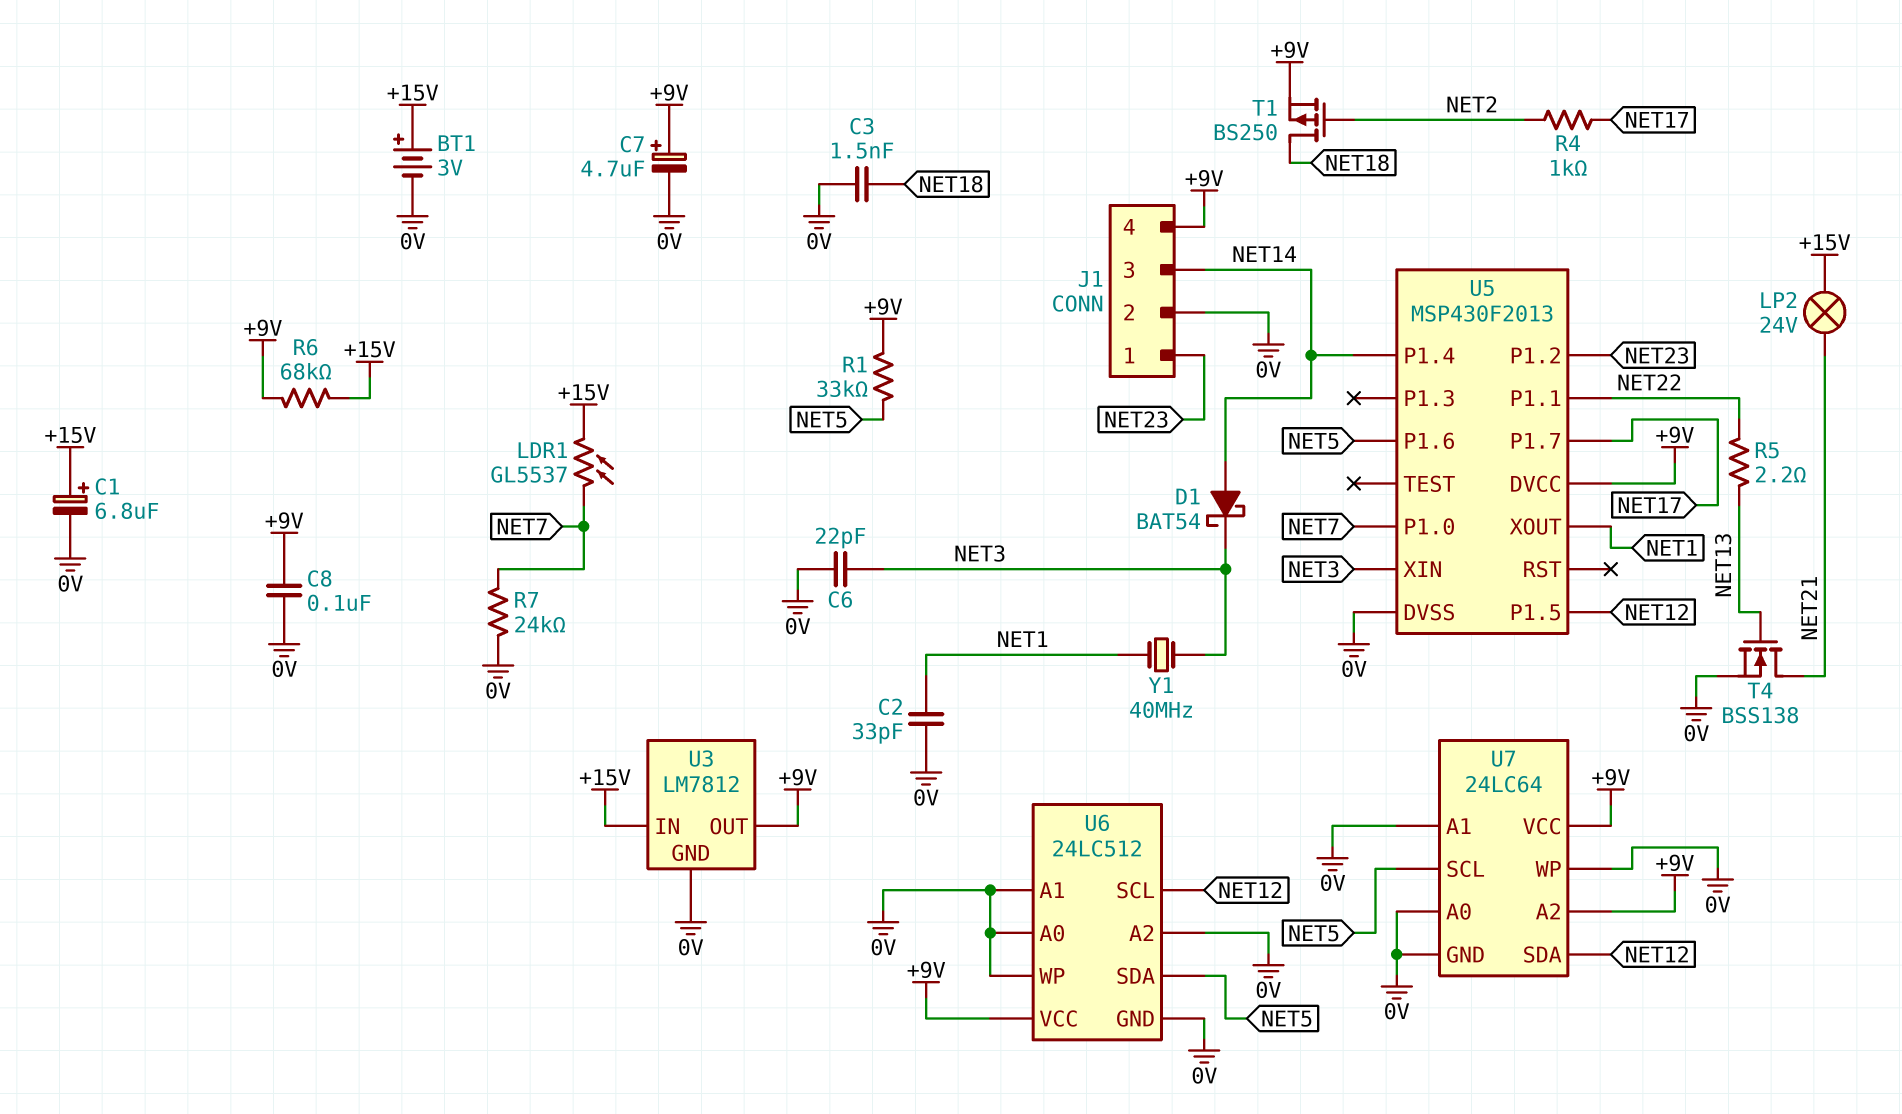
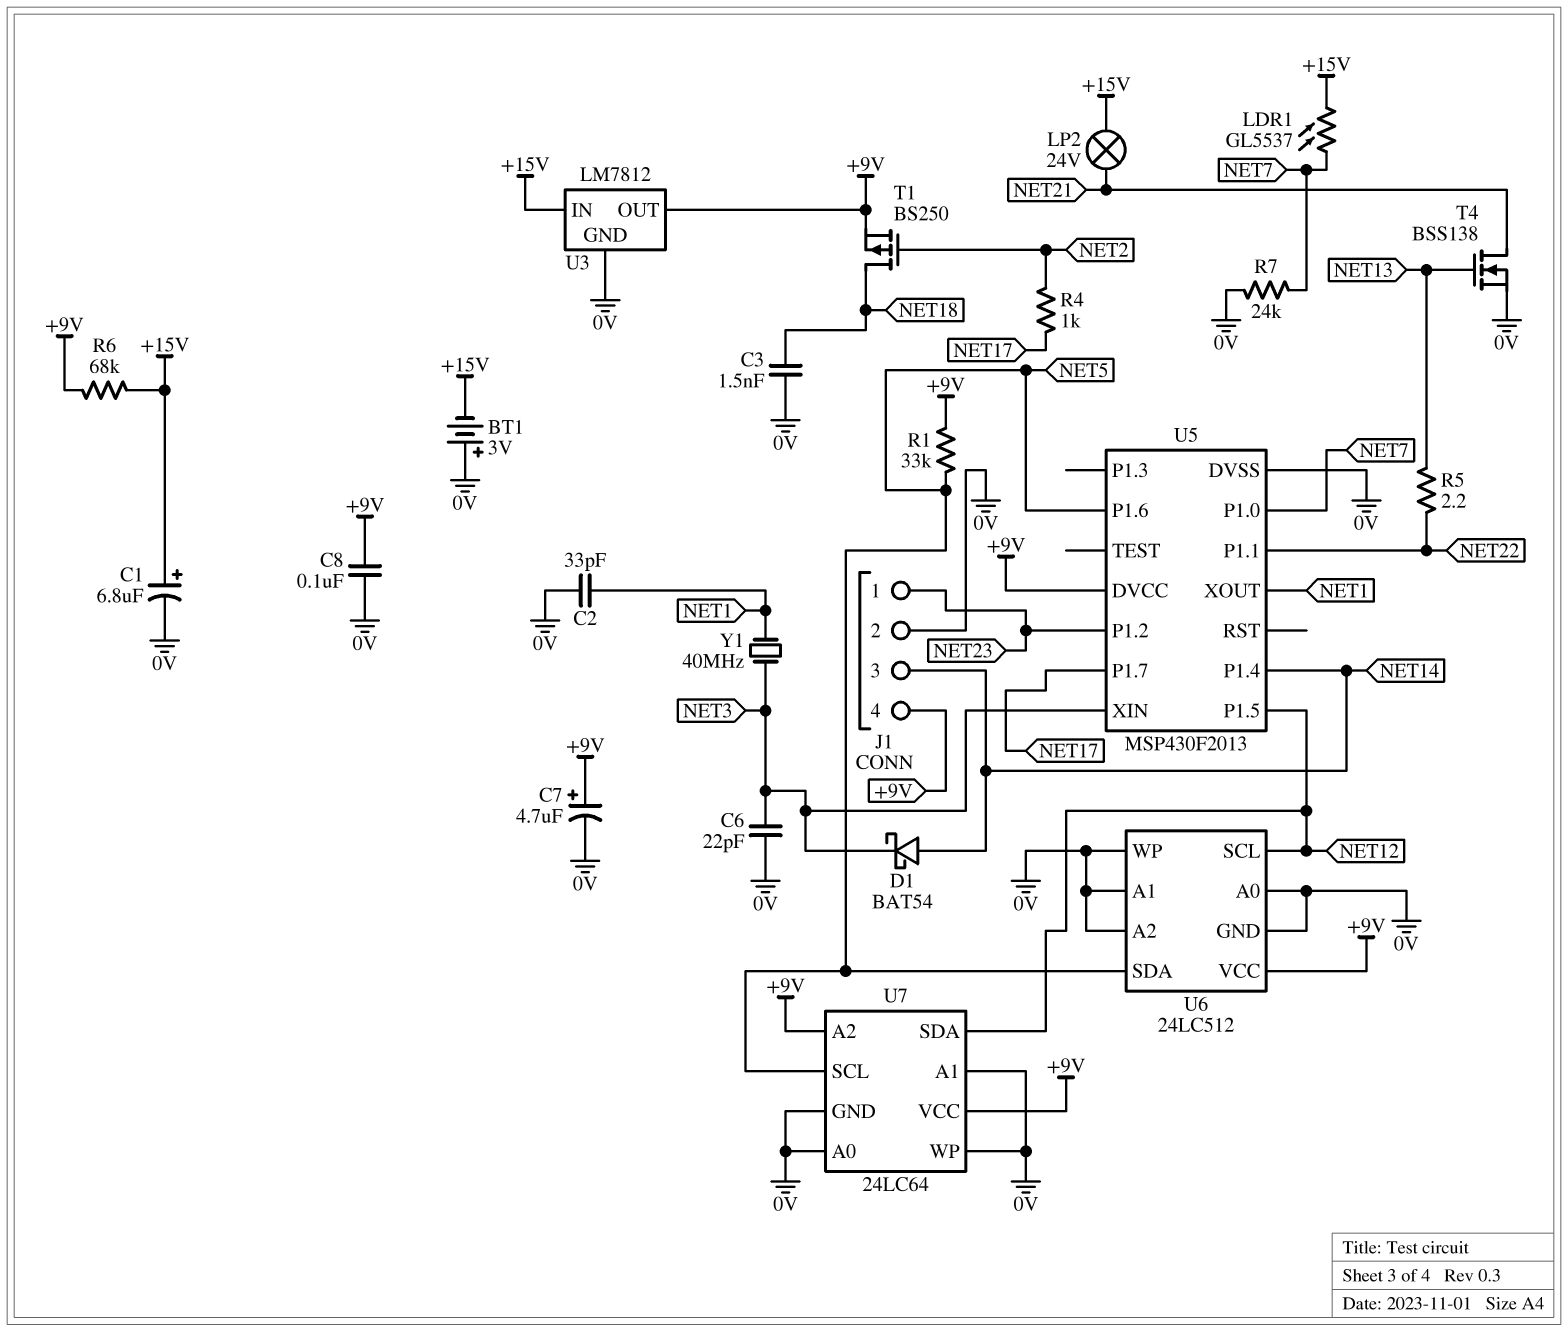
BT1: 3V (plus +15V, minus 0V) -> 3V (plus 0V, minus +15V)

